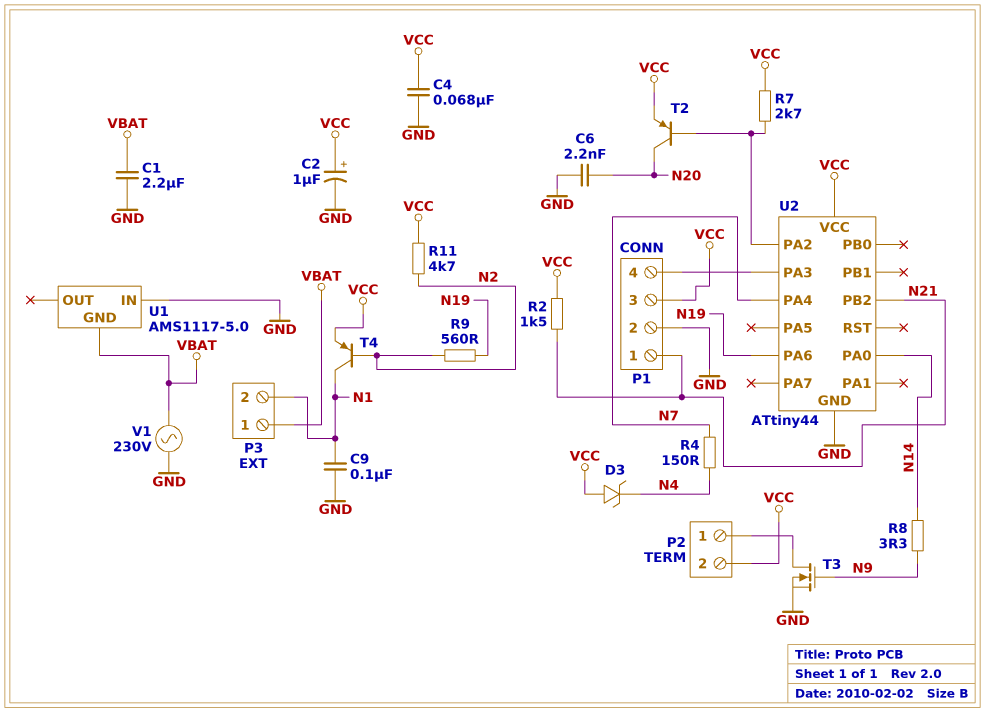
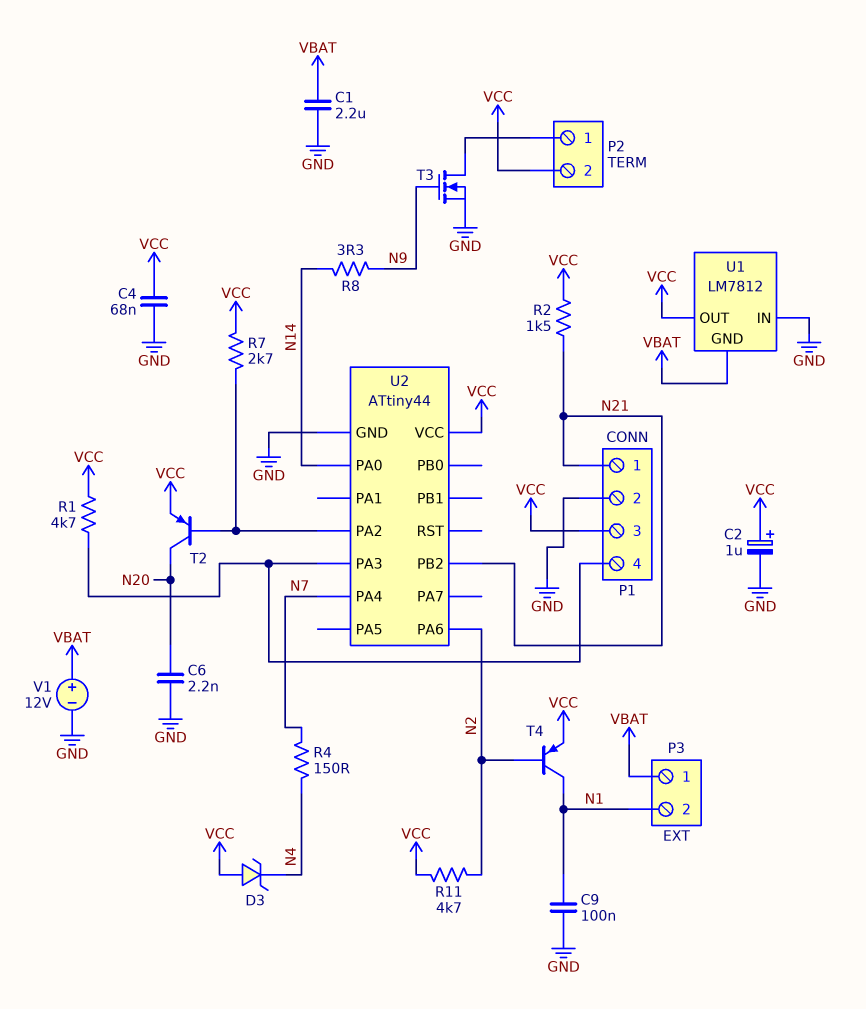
R1: none -> 4.7k (P1/4, VCC)
R9: 560 (N2, N19) -> none
U1: AMS1117-5.0 -> LM7812
U1 pin OUT: none -> VCC
U2 pin PA6: N19 -> N2
V1: AC 230V (GND, VBAT) -> 12V (plus VBAT, minus GND)

